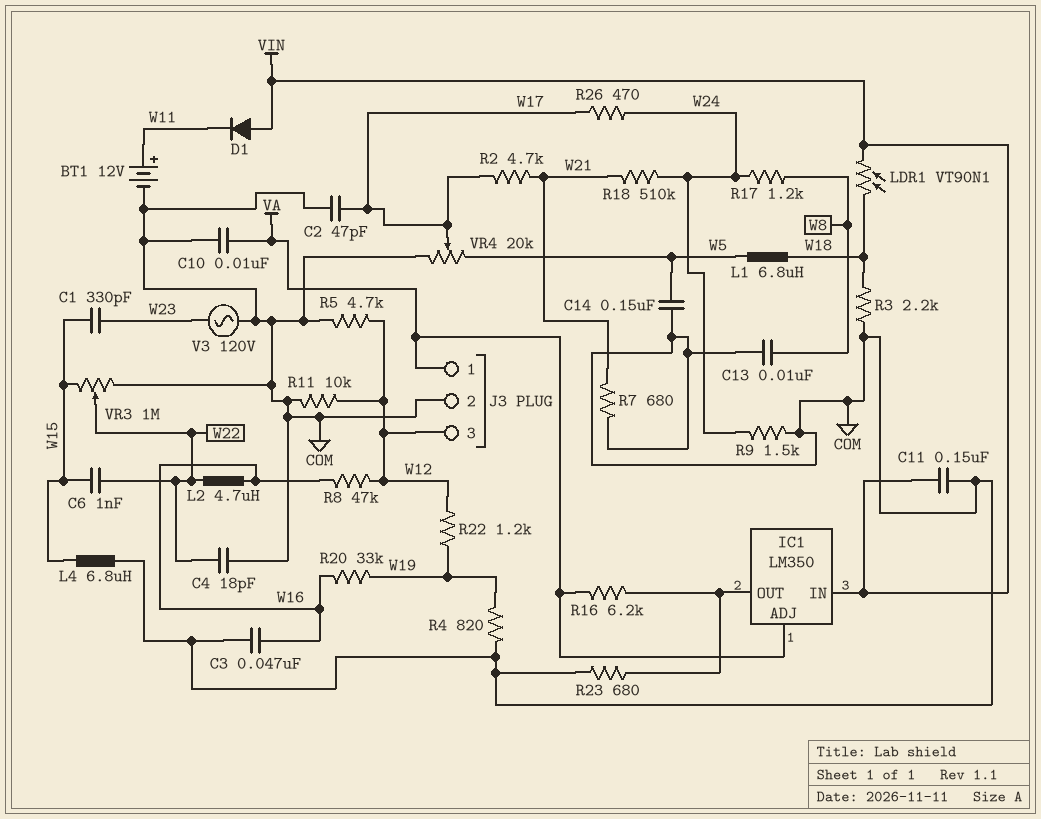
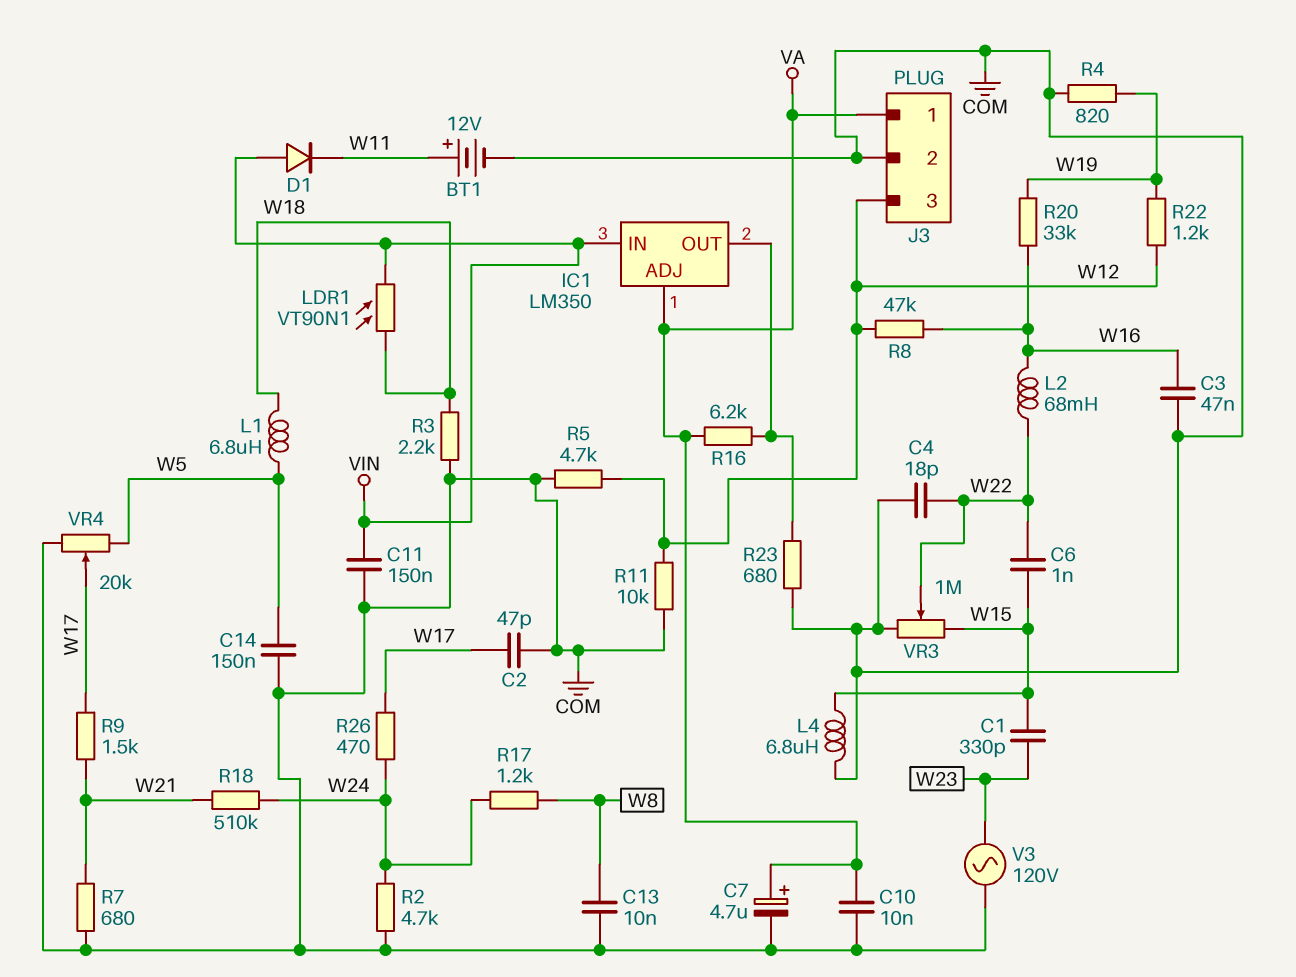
C7: none -> 4.7uF (plus VA, minus COM)
L2: 4.7uH (W16, W22) -> 68mH (W16, W22)
R2: 4.7k (W17, W21) -> 4.7k (COM, W24)
R9: 1.5k (COM, W24) -> 1.5k (W17, W21)

